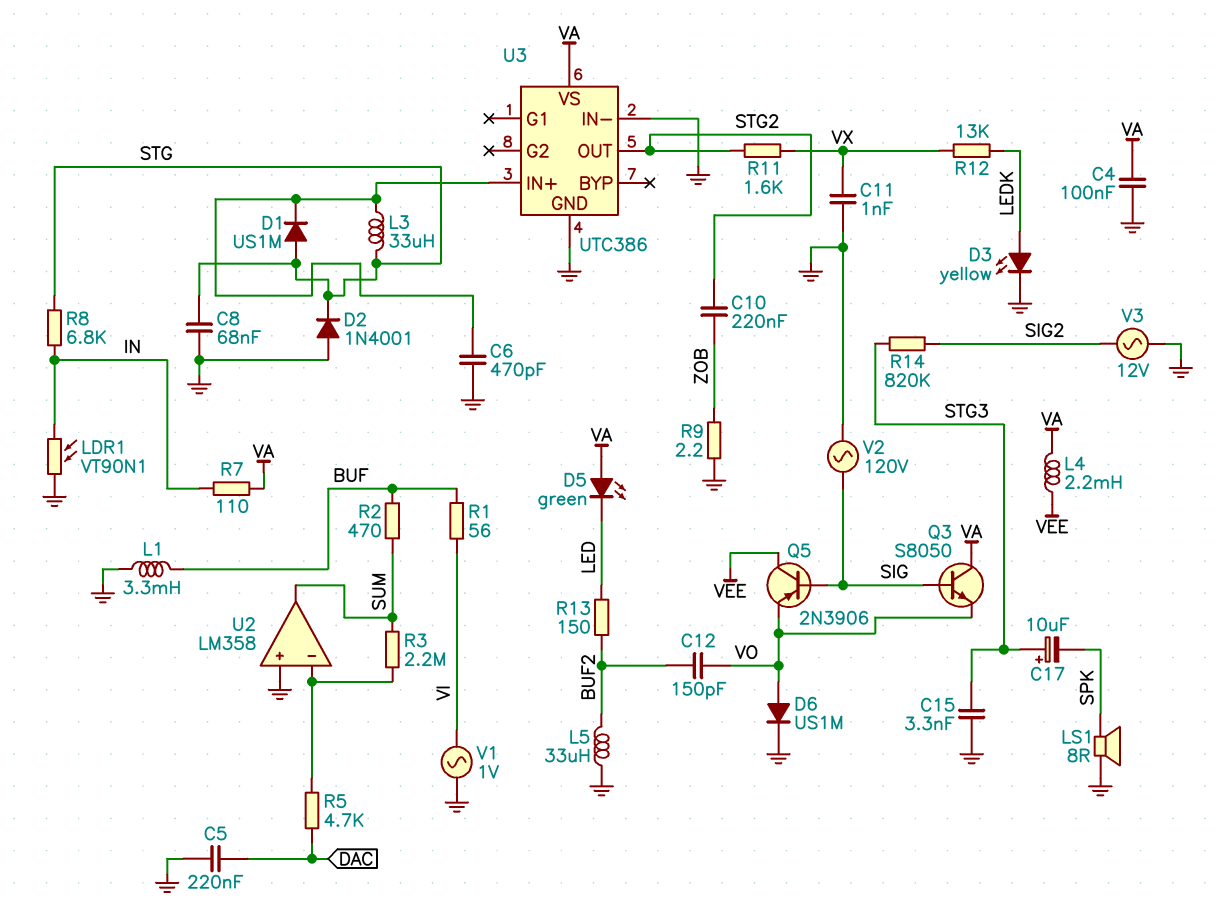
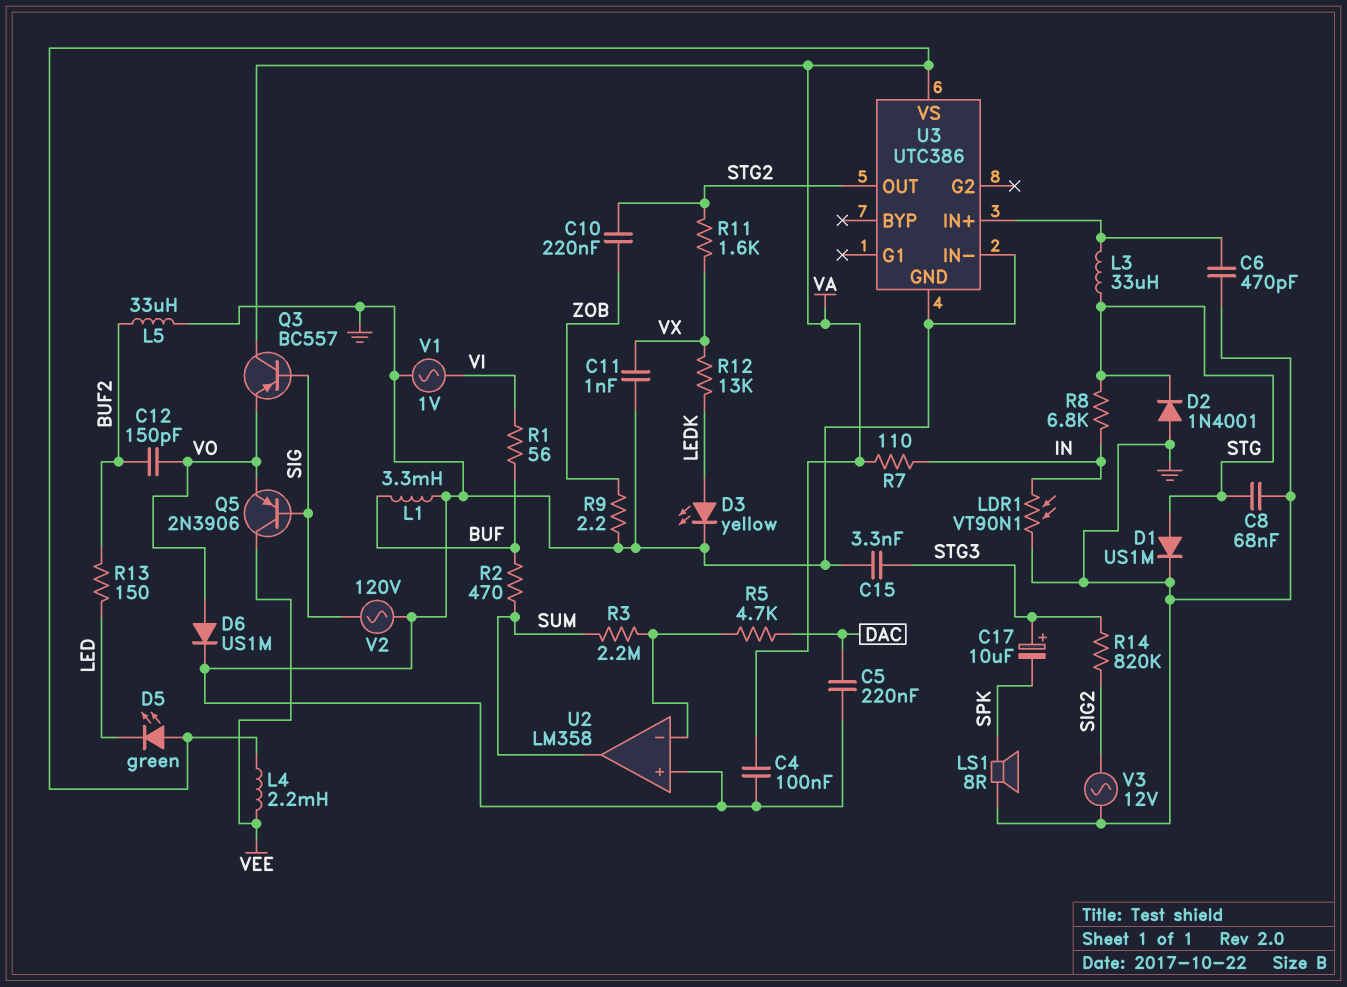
D1: diode US1M (A STG, K U3/IN+) -> diode US1M (A STG, K GND)
Q3: NPN S8050 (B SIG, C VA, E VO) -> PNP BC557 (B SIG, C VA, E VO)

